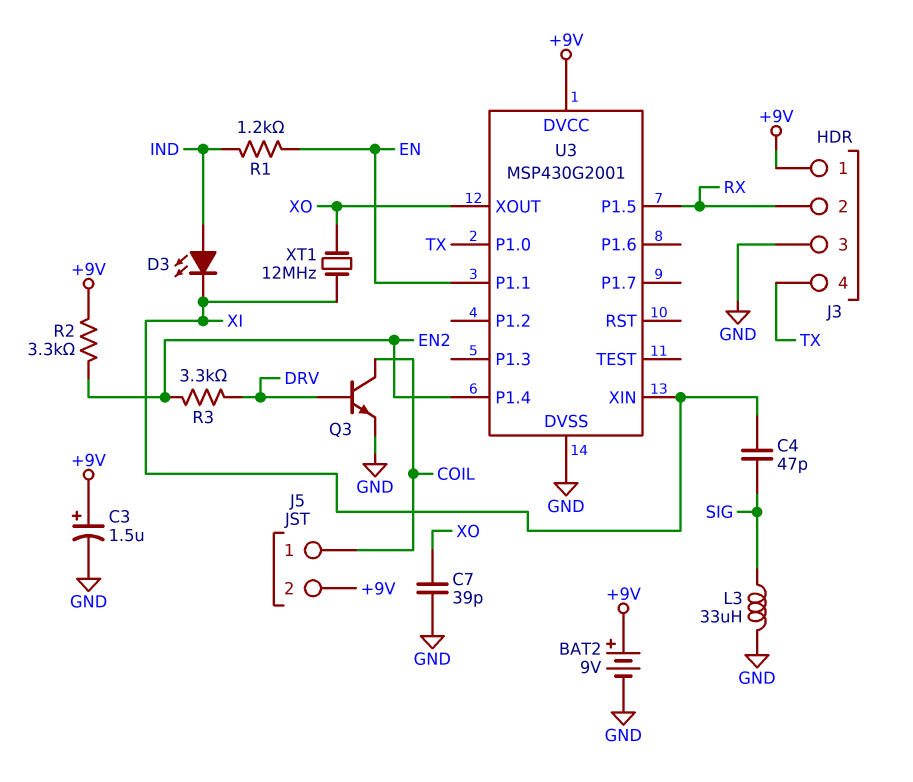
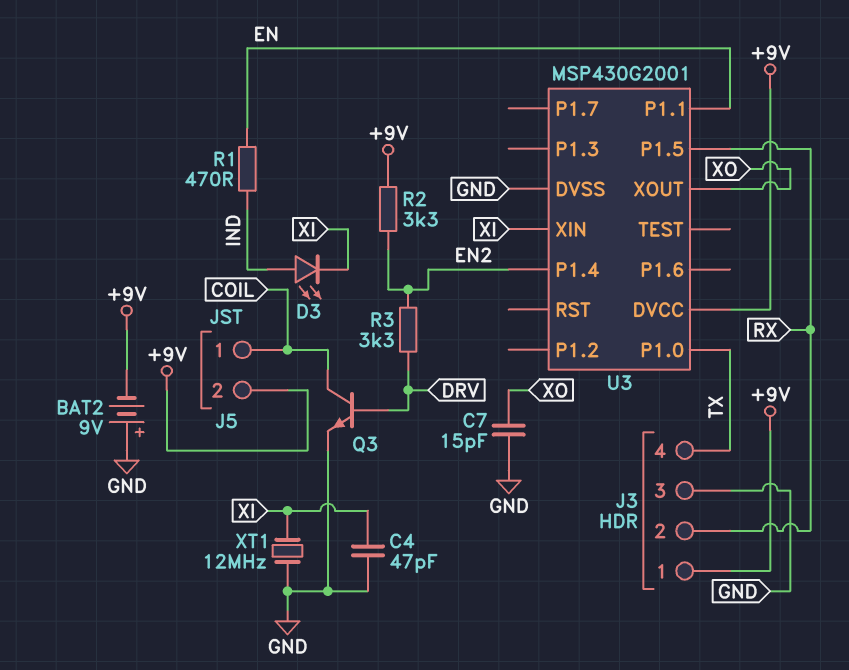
BAT2: 9V (plus +9V, minus GND) -> 9V (plus GND, minus +9V)
C3: 1.5uF (plus +9V, minus GND) -> none
C4: 47pF (SIG, XI) -> 47pF (GND, XI)
C7: 39pF (GND, XO) -> 15pF (GND, XO)
L3: 33uH (GND, SIG) -> none
R1: 1.2k (EN, IND) -> 470 (EN, IND)
XT1: 12MHz (XI, XO) -> 12MHz (GND, XI)

